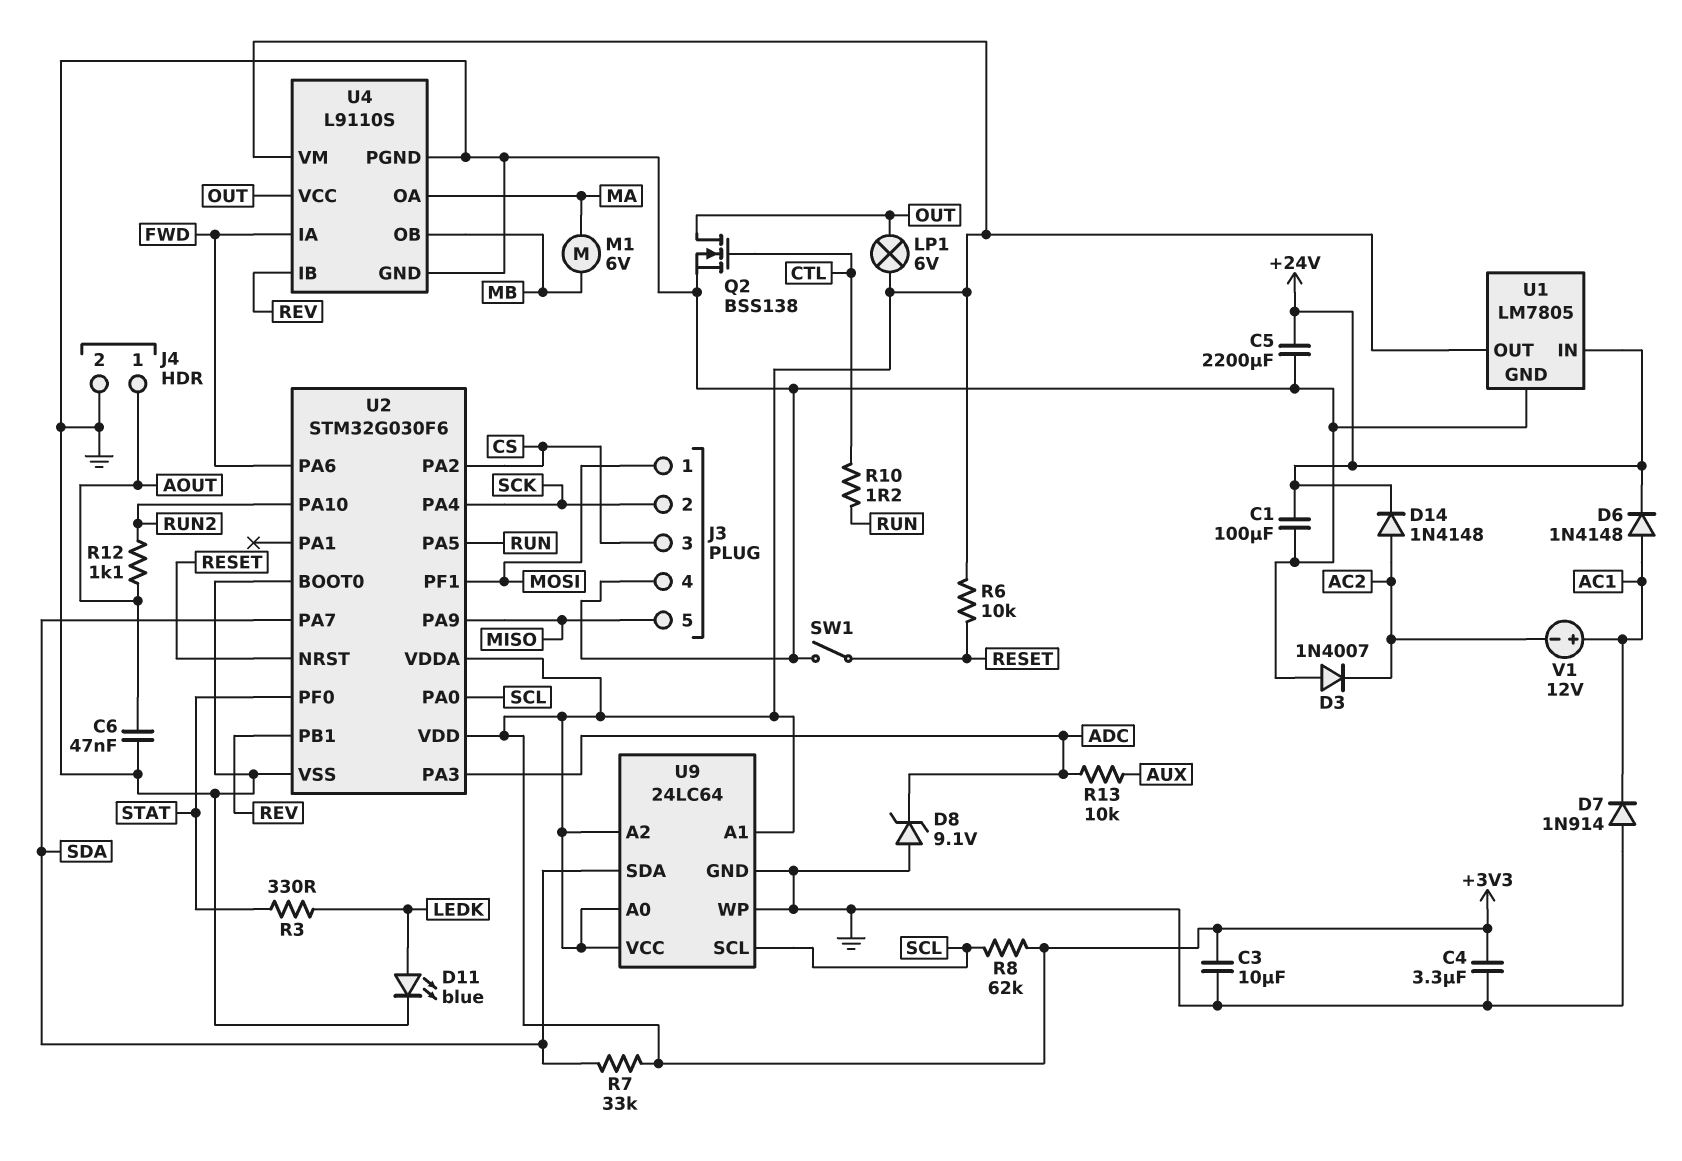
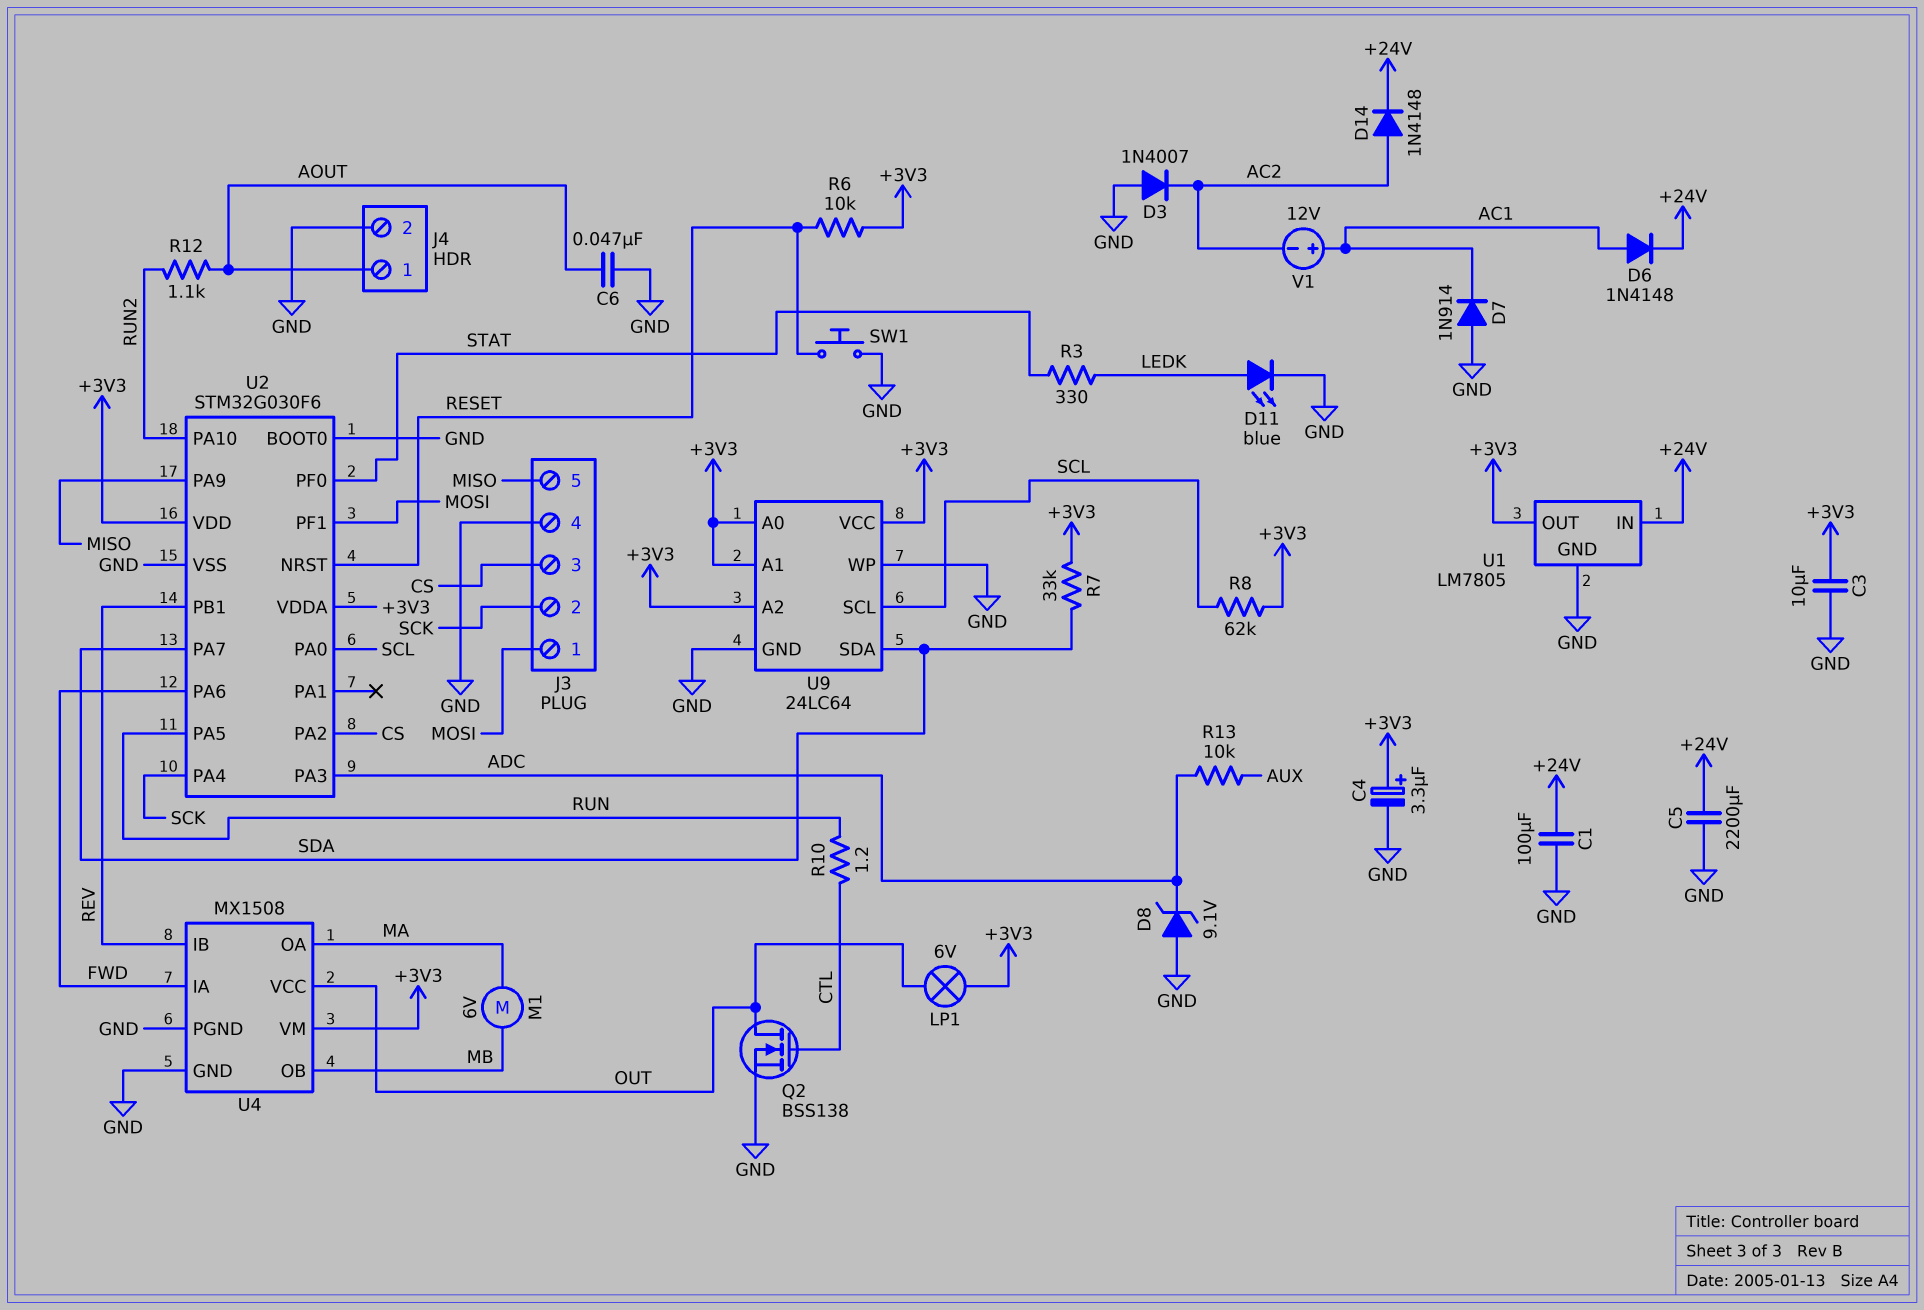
C4: 3.3uF (+3V3, GND) -> 3.3uF (plus +3V3, minus GND)
SW1: switch (GND, RESET) -> button (GND, RESET)
U4: L9110S -> MX1508

